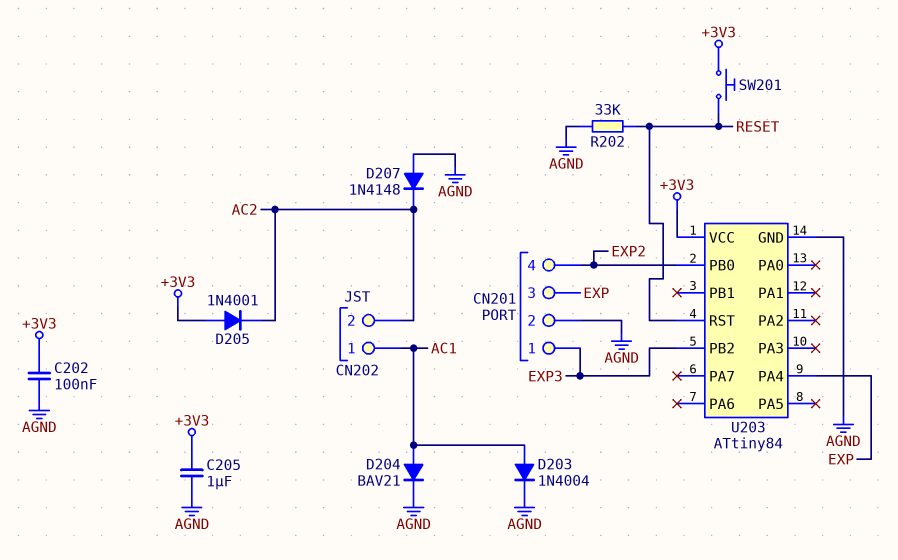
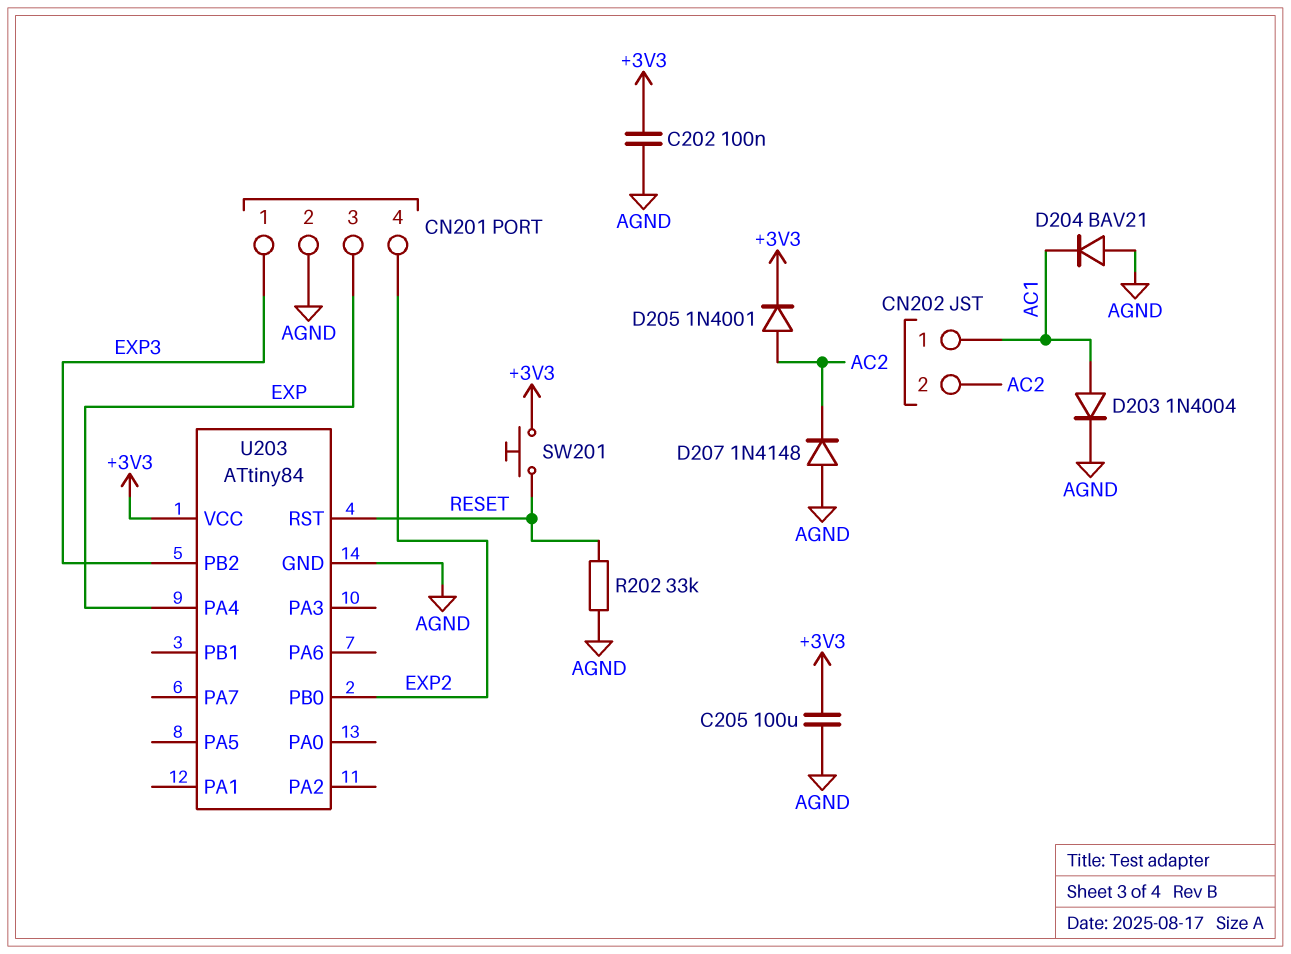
C205: 1uF (+3V3, AGND) -> 100uF (+3V3, AGND)
D204: diode BAV21 (A AC1, K AGND) -> diode BAV21 (A AGND, K AC1)
D205: diode 1N4001 (A +3V3, K AC2) -> diode 1N4001 (A AC2, K +3V3)

